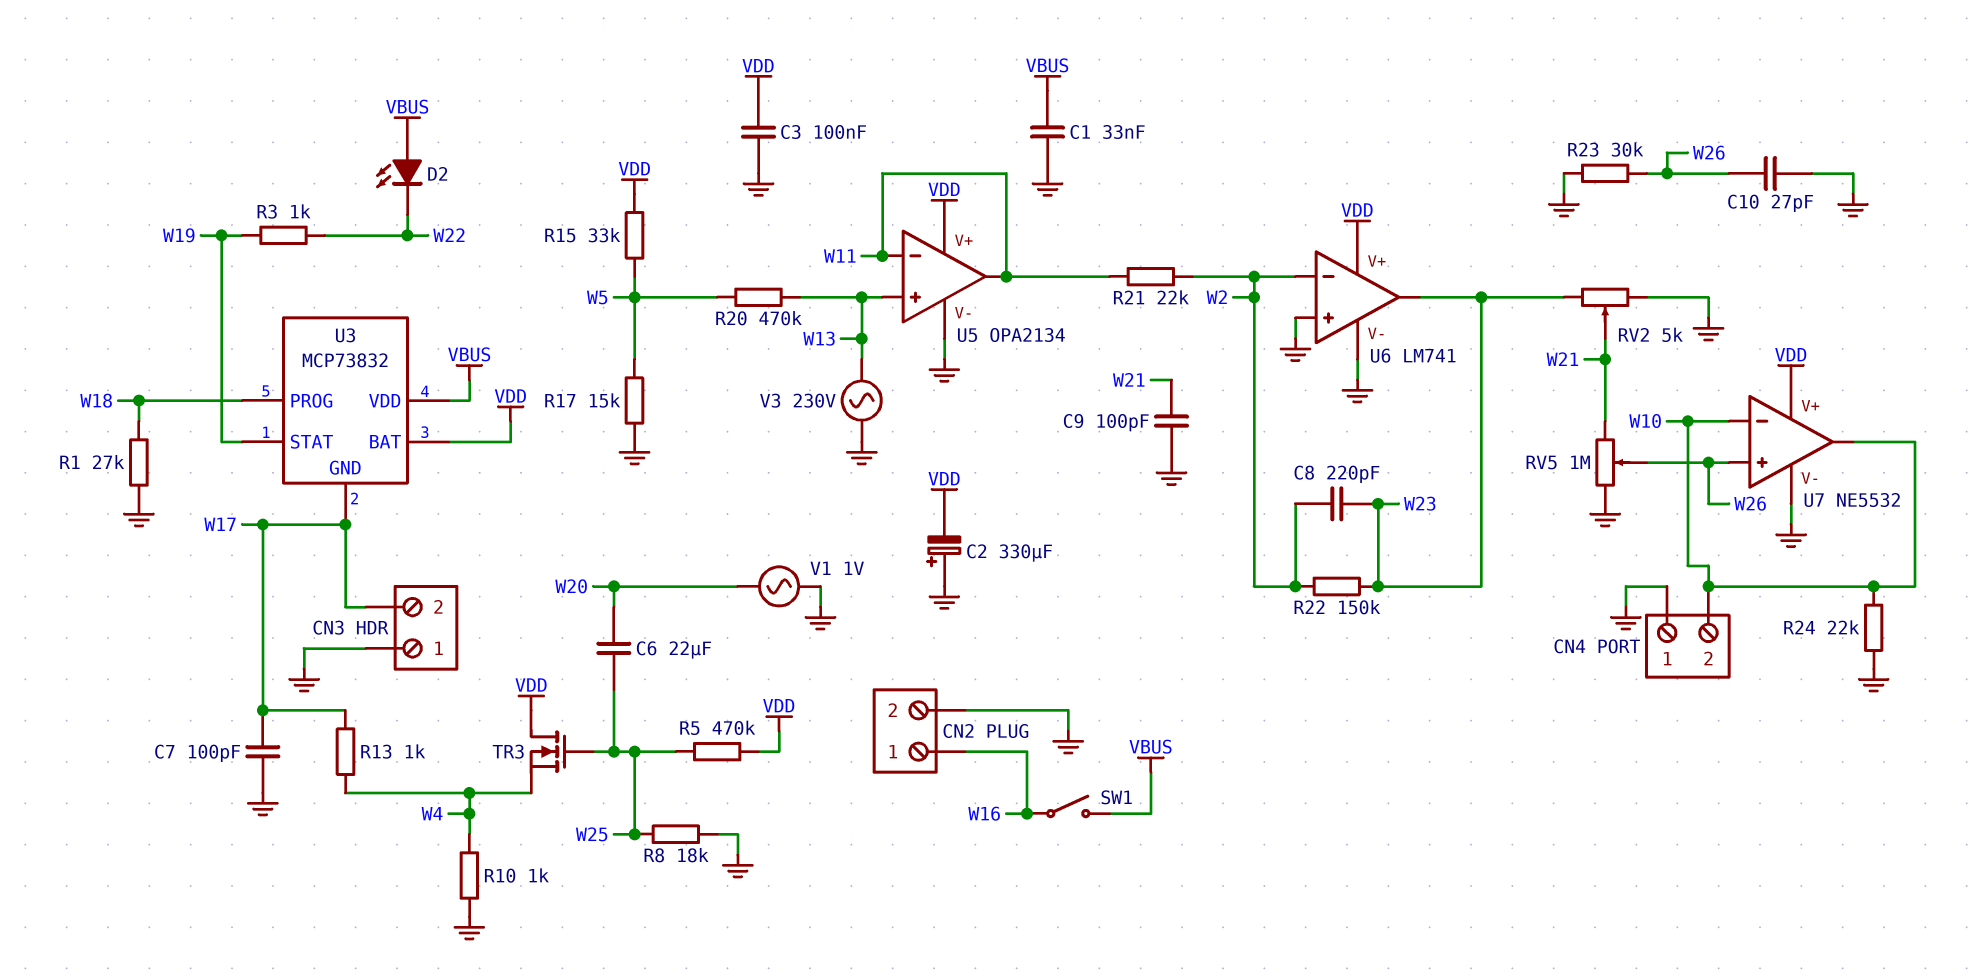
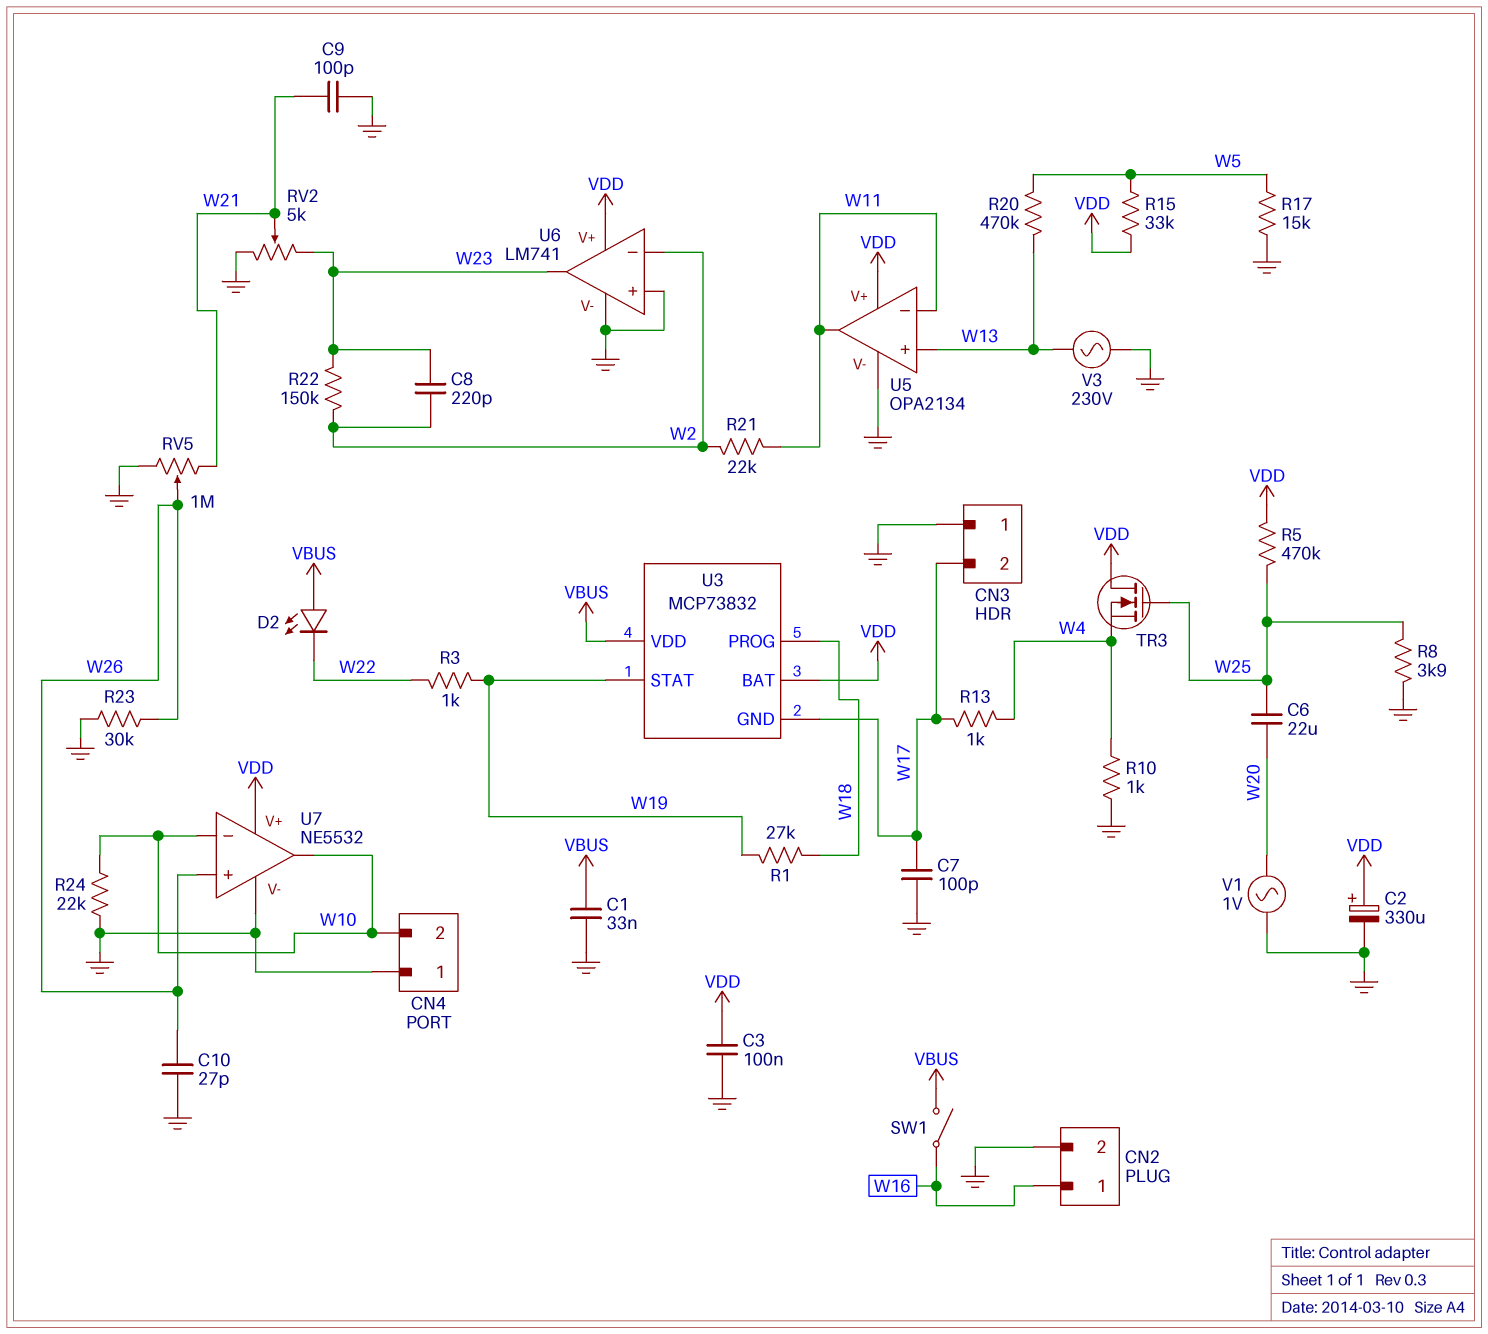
C2: 330uF (plus GND, minus VDD) -> 330uF (plus VDD, minus GND)
R1: 27k (GND, W18) -> 27k (W18, W19)
R8: 18k (GND, W25) -> 3.9k (GND, W25)

